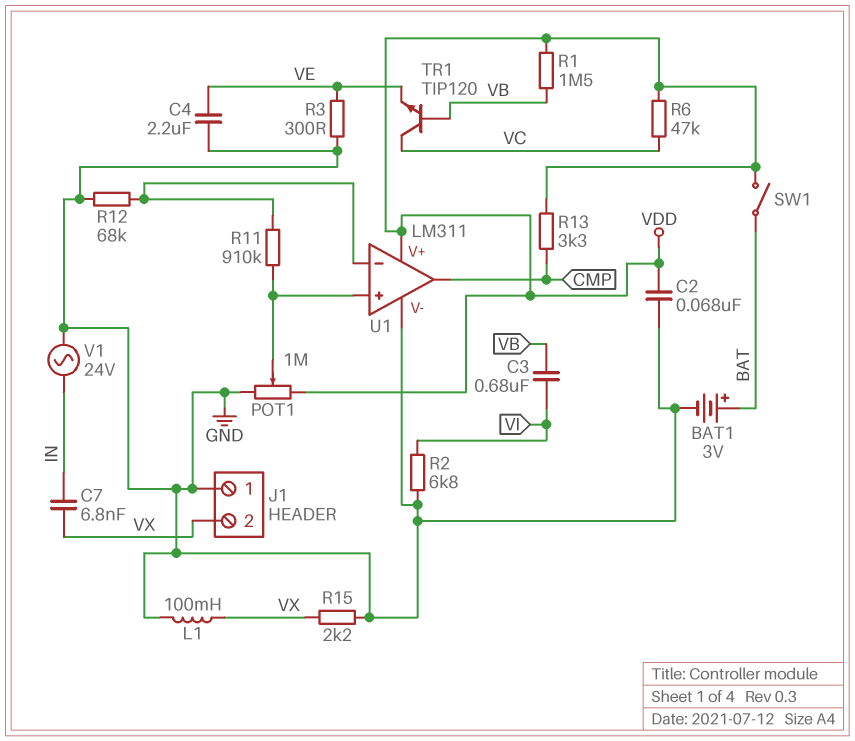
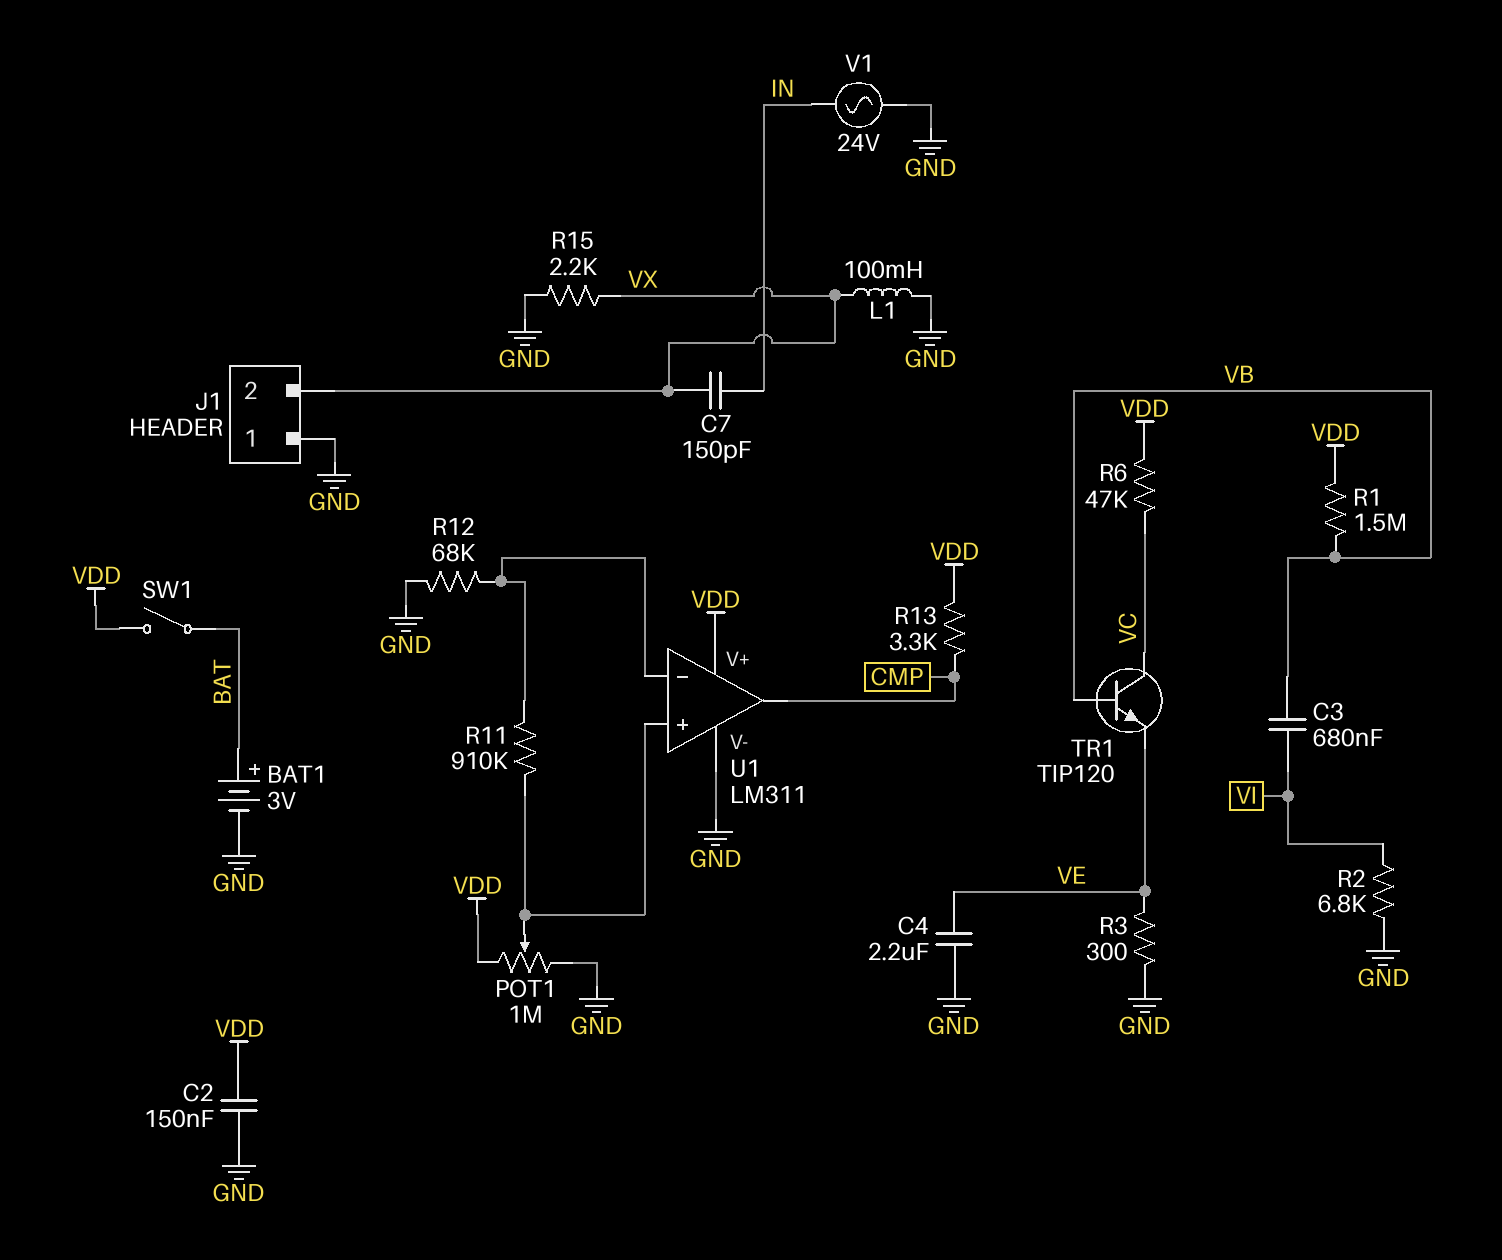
C2: 68nF (GND, VDD) -> 150nF (GND, VDD)
C7: 6.8nF (IN, VX) -> 150pF (IN, VX)

